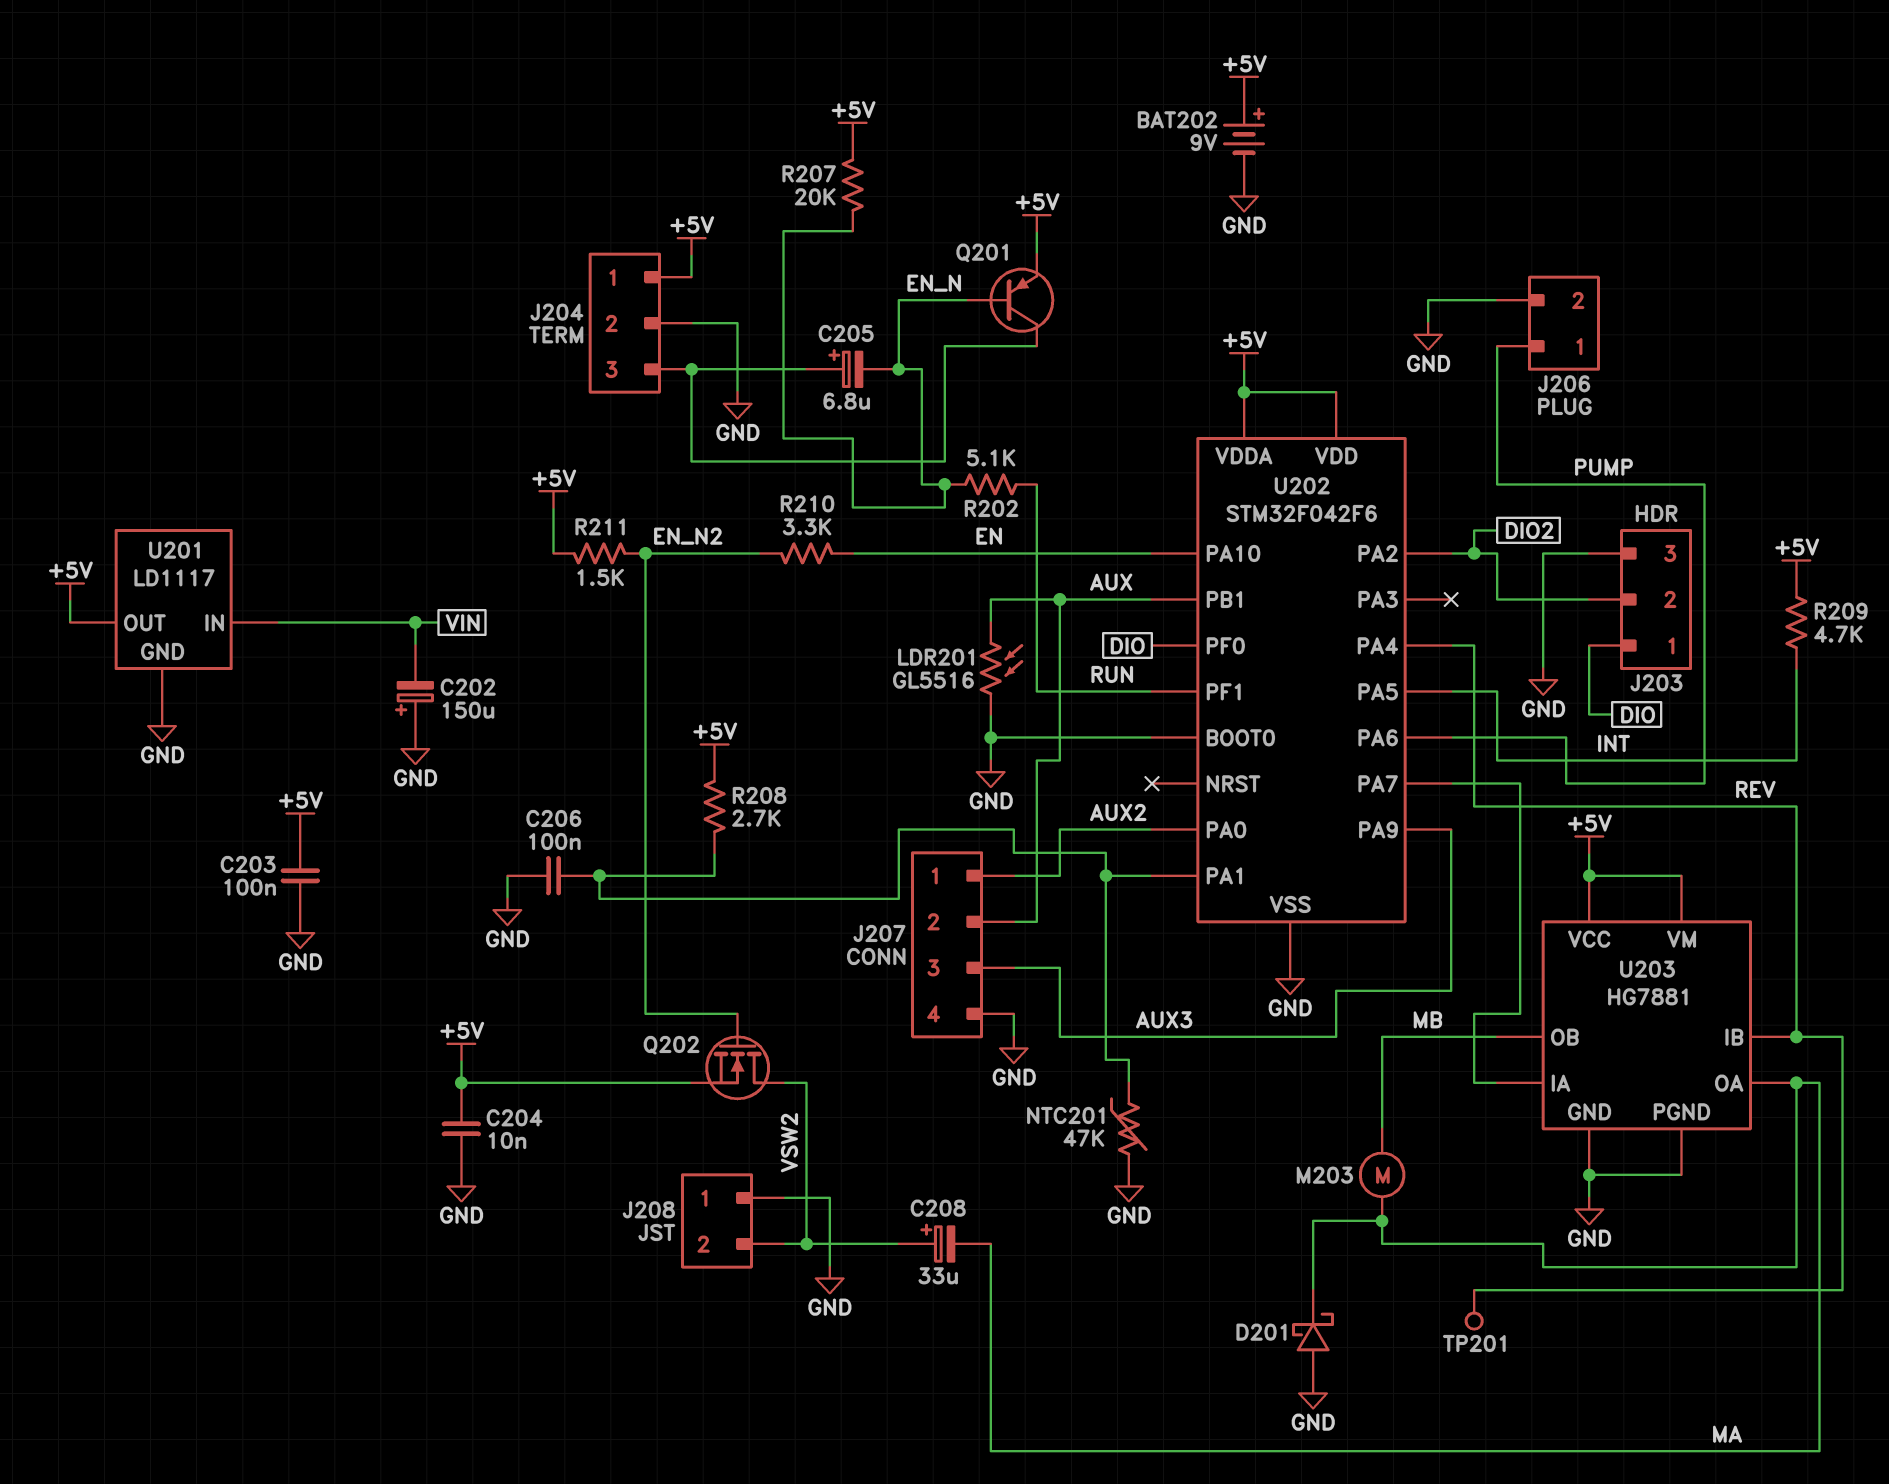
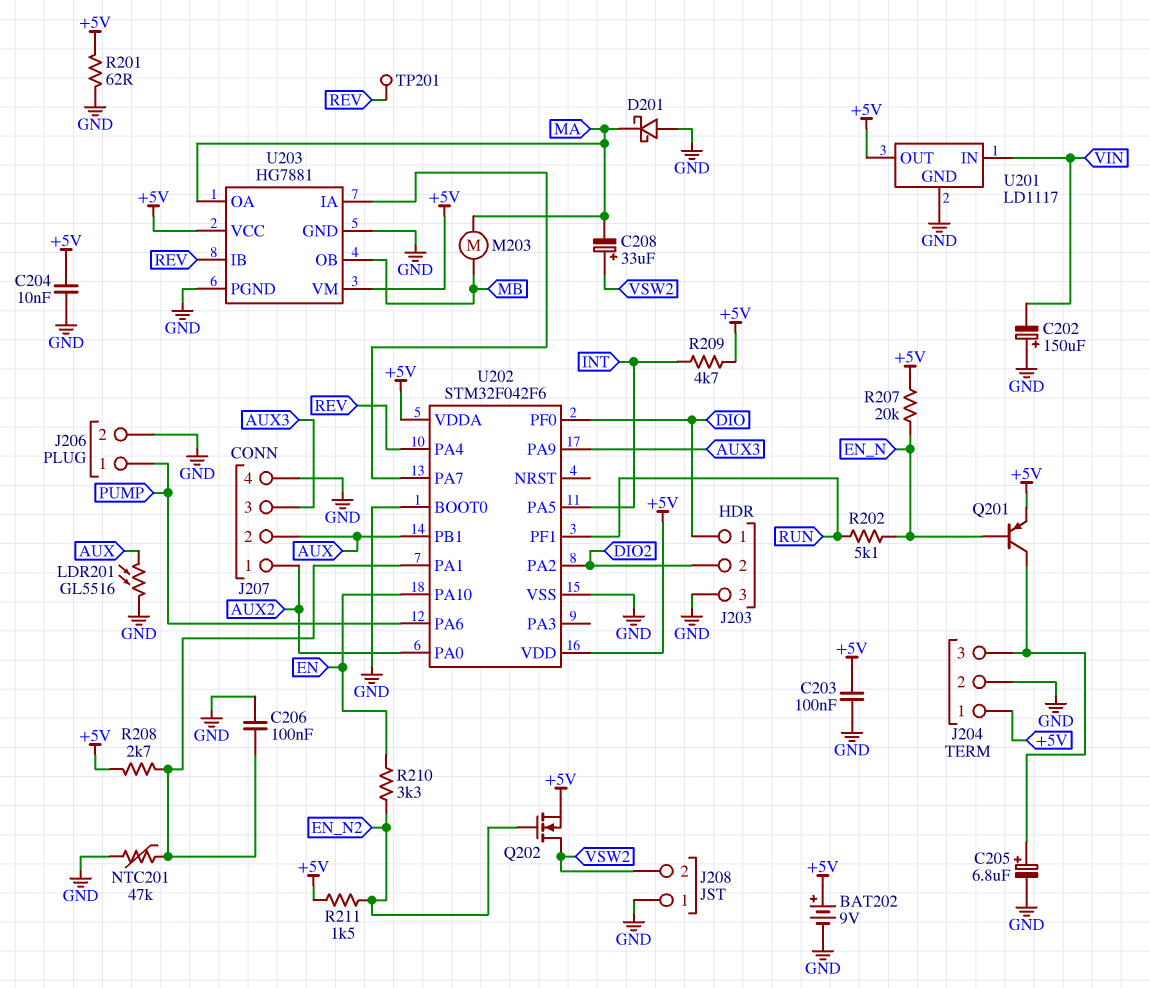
C205: 6.8uF (plus J204/3, minus EN_N) -> 6.8uF (plus J204/3, minus GND)
R201: none -> 62 (+5V, GND)

